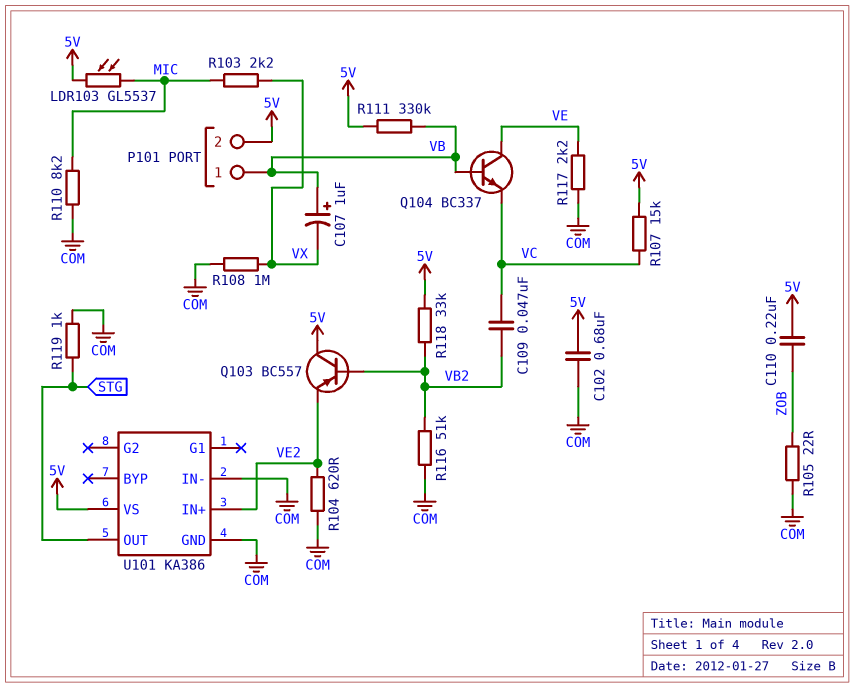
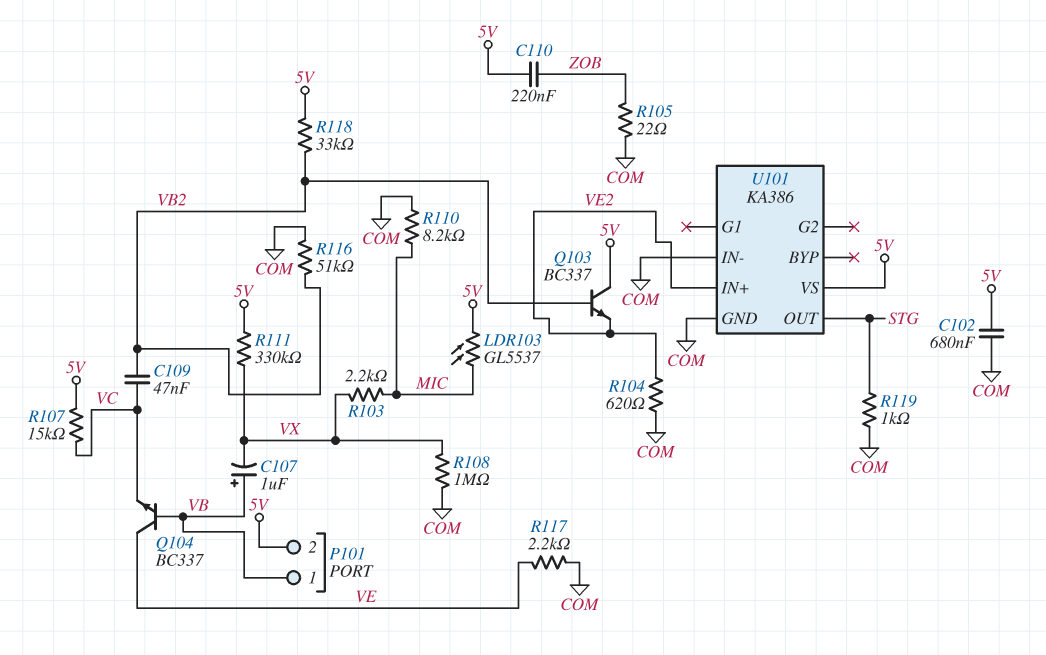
Q103: PNP BC557 (B VB2, C 5V, E VE2) -> NPN BC337 (B VB2, C 5V, E VE2)
R111: 330k (5V, VB) -> 330k (5V, VX)

